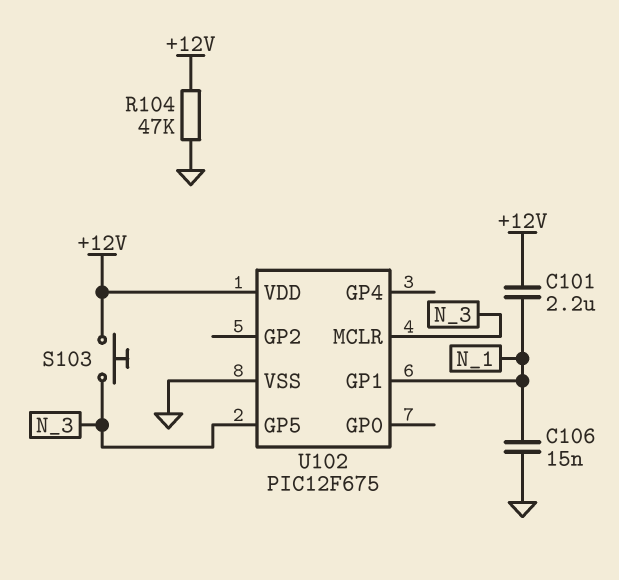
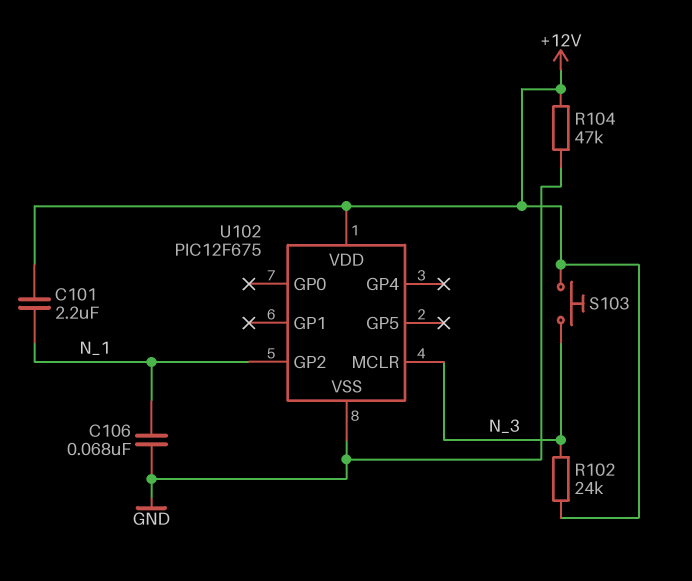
C106: 15nF (GND, N_1) -> 68nF (GND, N_1)
R102: none -> 24k (+12V, N_3)
U102 pin GP1: N_1 -> none
U102 pin GP2: none -> N_1
U102 pin GP5: N_3 -> none

